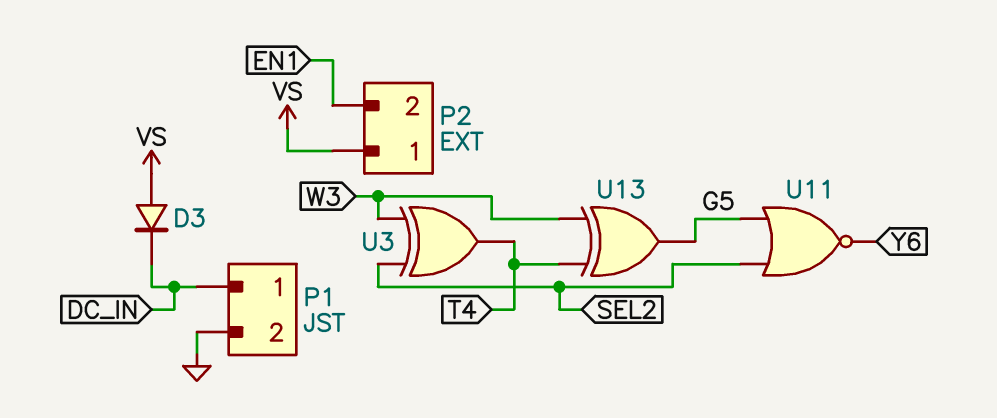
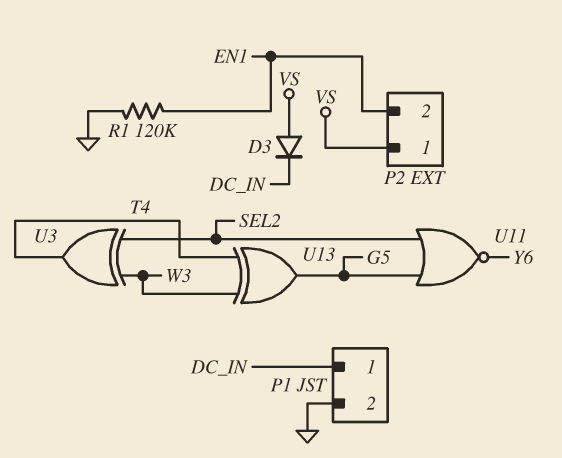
R1: none -> 120k (EN1, GND)

